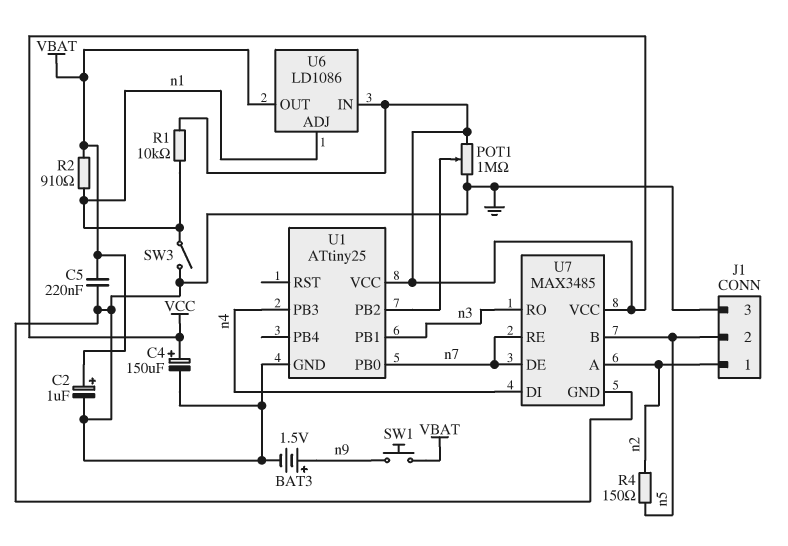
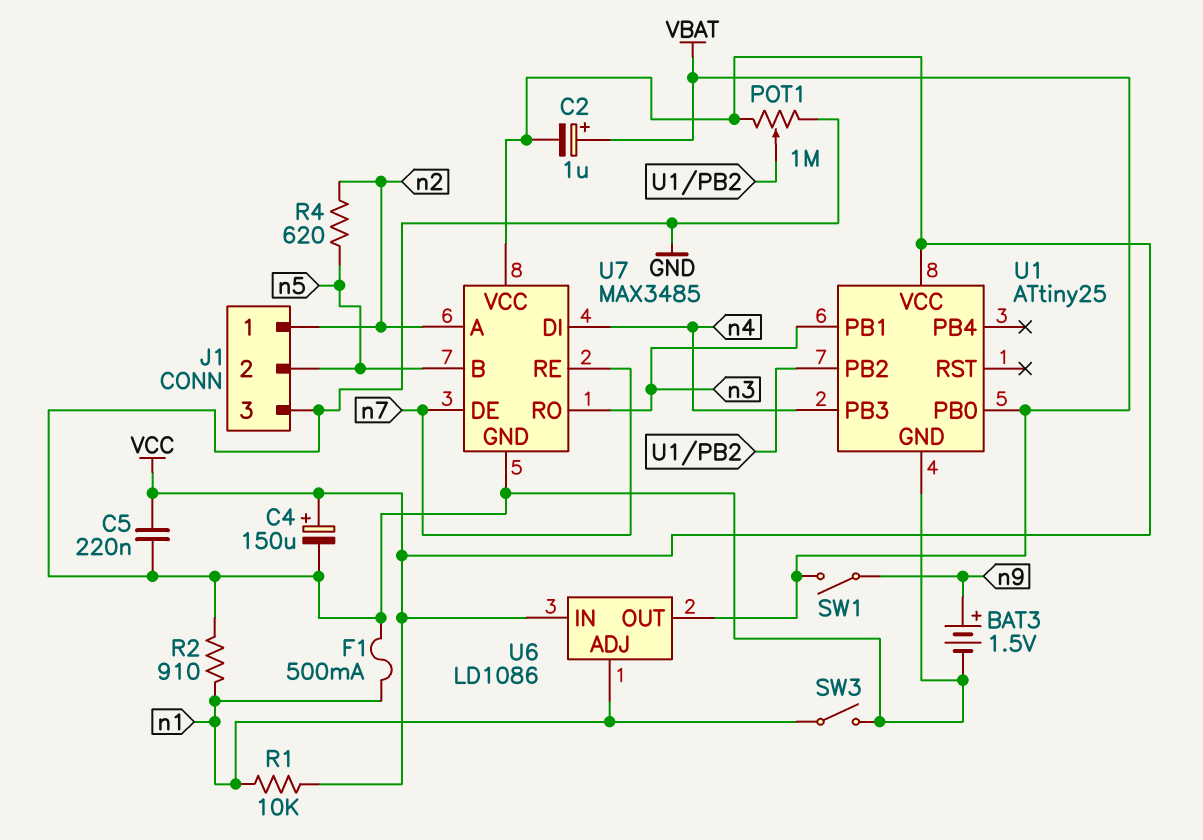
C2: 1uF (plus VBAT, minus GND) -> 1uF (plus VBAT, minus VCC)
C5: 220nF (GND, VBAT) -> 220nF (GND, VCC)
F1: none -> 500mA (GND, n1)
R2: 910 (VBAT, n1) -> 910 (GND, n1)
R4: 150 (n2, n5) -> 620 (n2, n5)
SW1: button (VBAT, n9) -> switch (VBAT, n9)
U1 pin PB0: n7 -> VBAT

